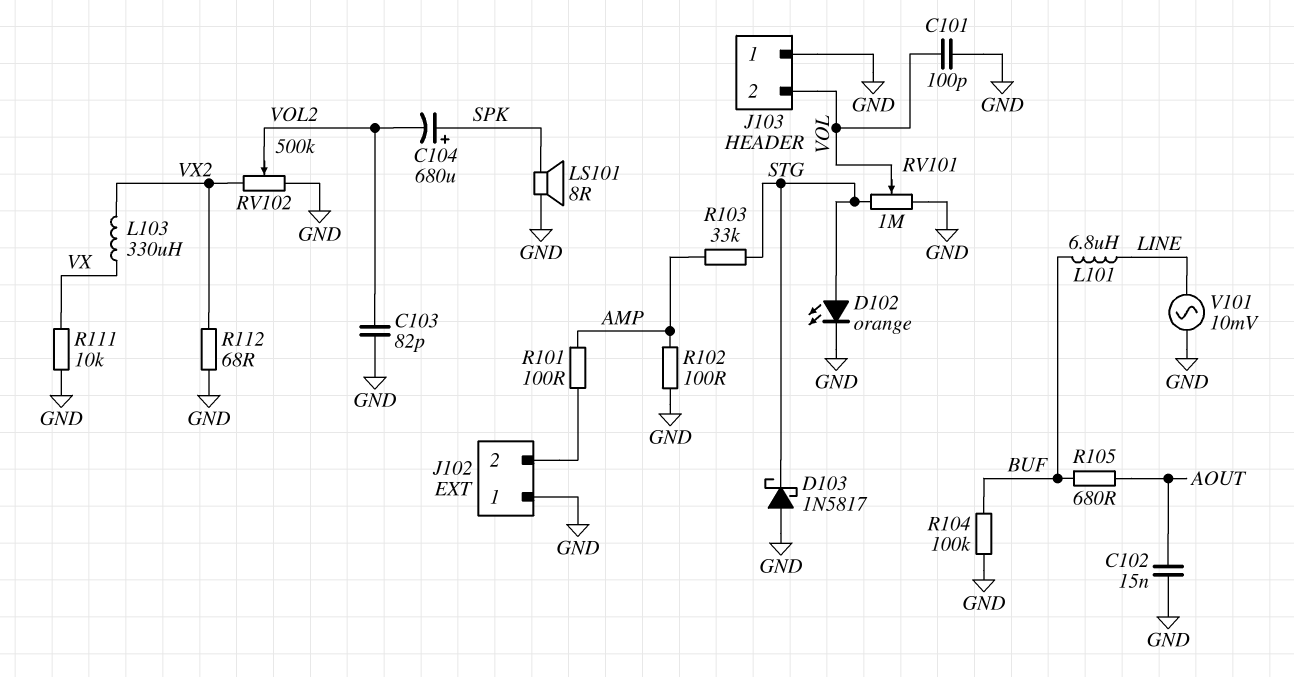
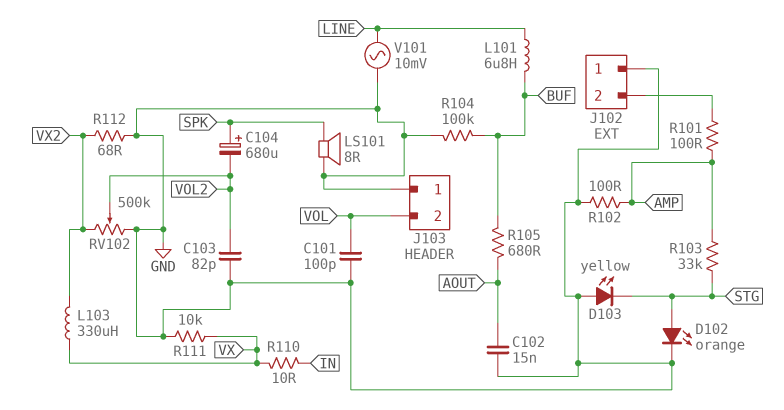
D103: schottky 1N5817 (A GND, K STG) -> LED yellow (A GND, K STG)
R110: none -> 10 (IN, VX)
RV101: 1M (GND, STG, wiper VOL) -> none

